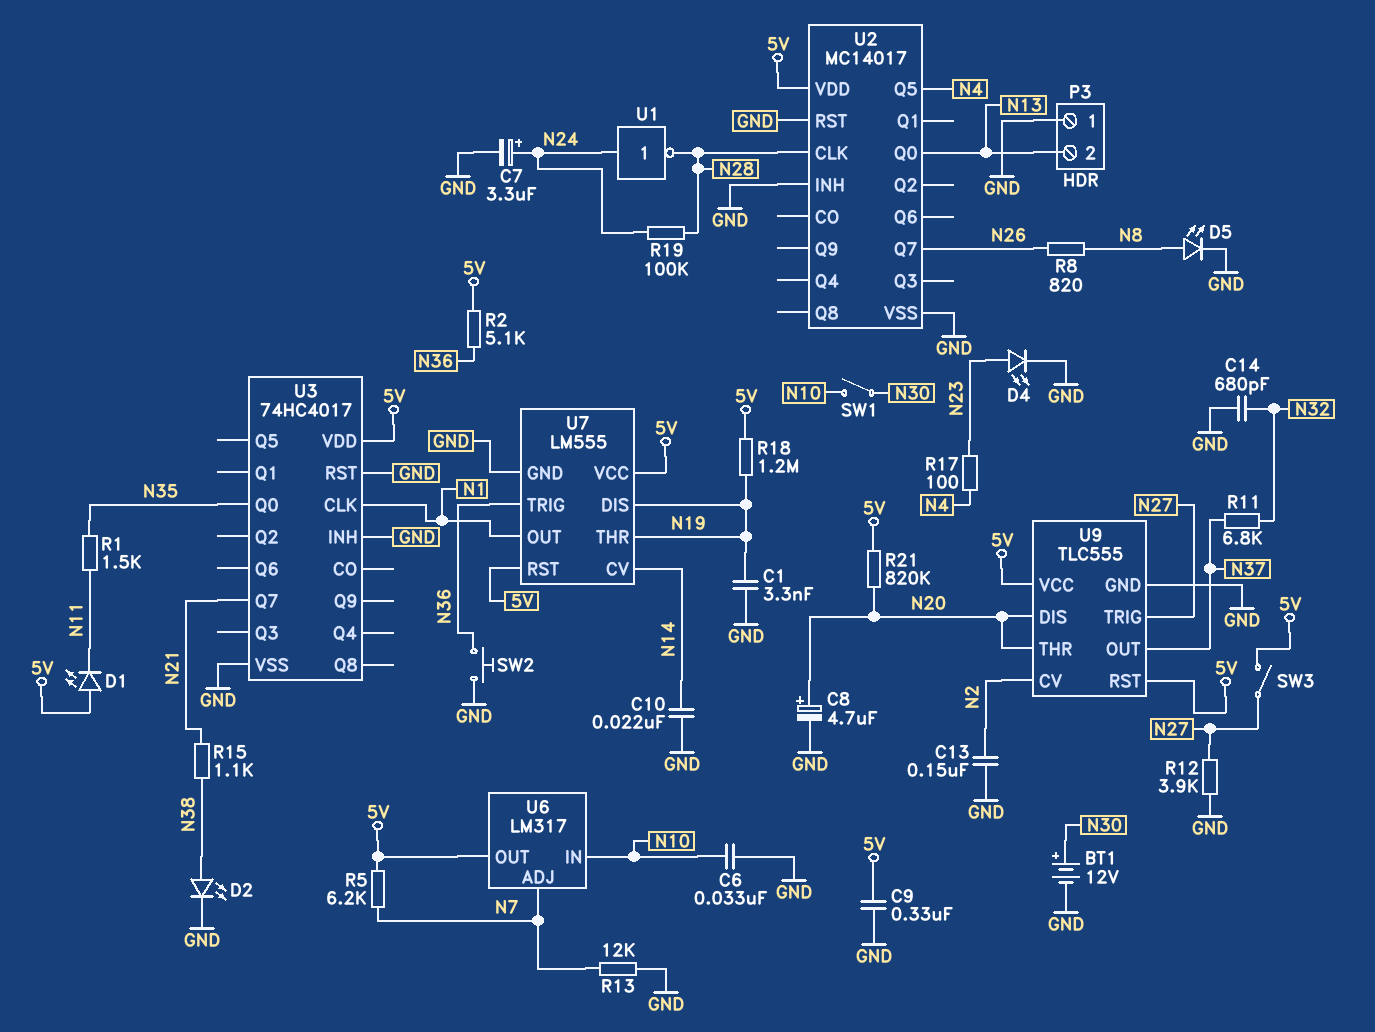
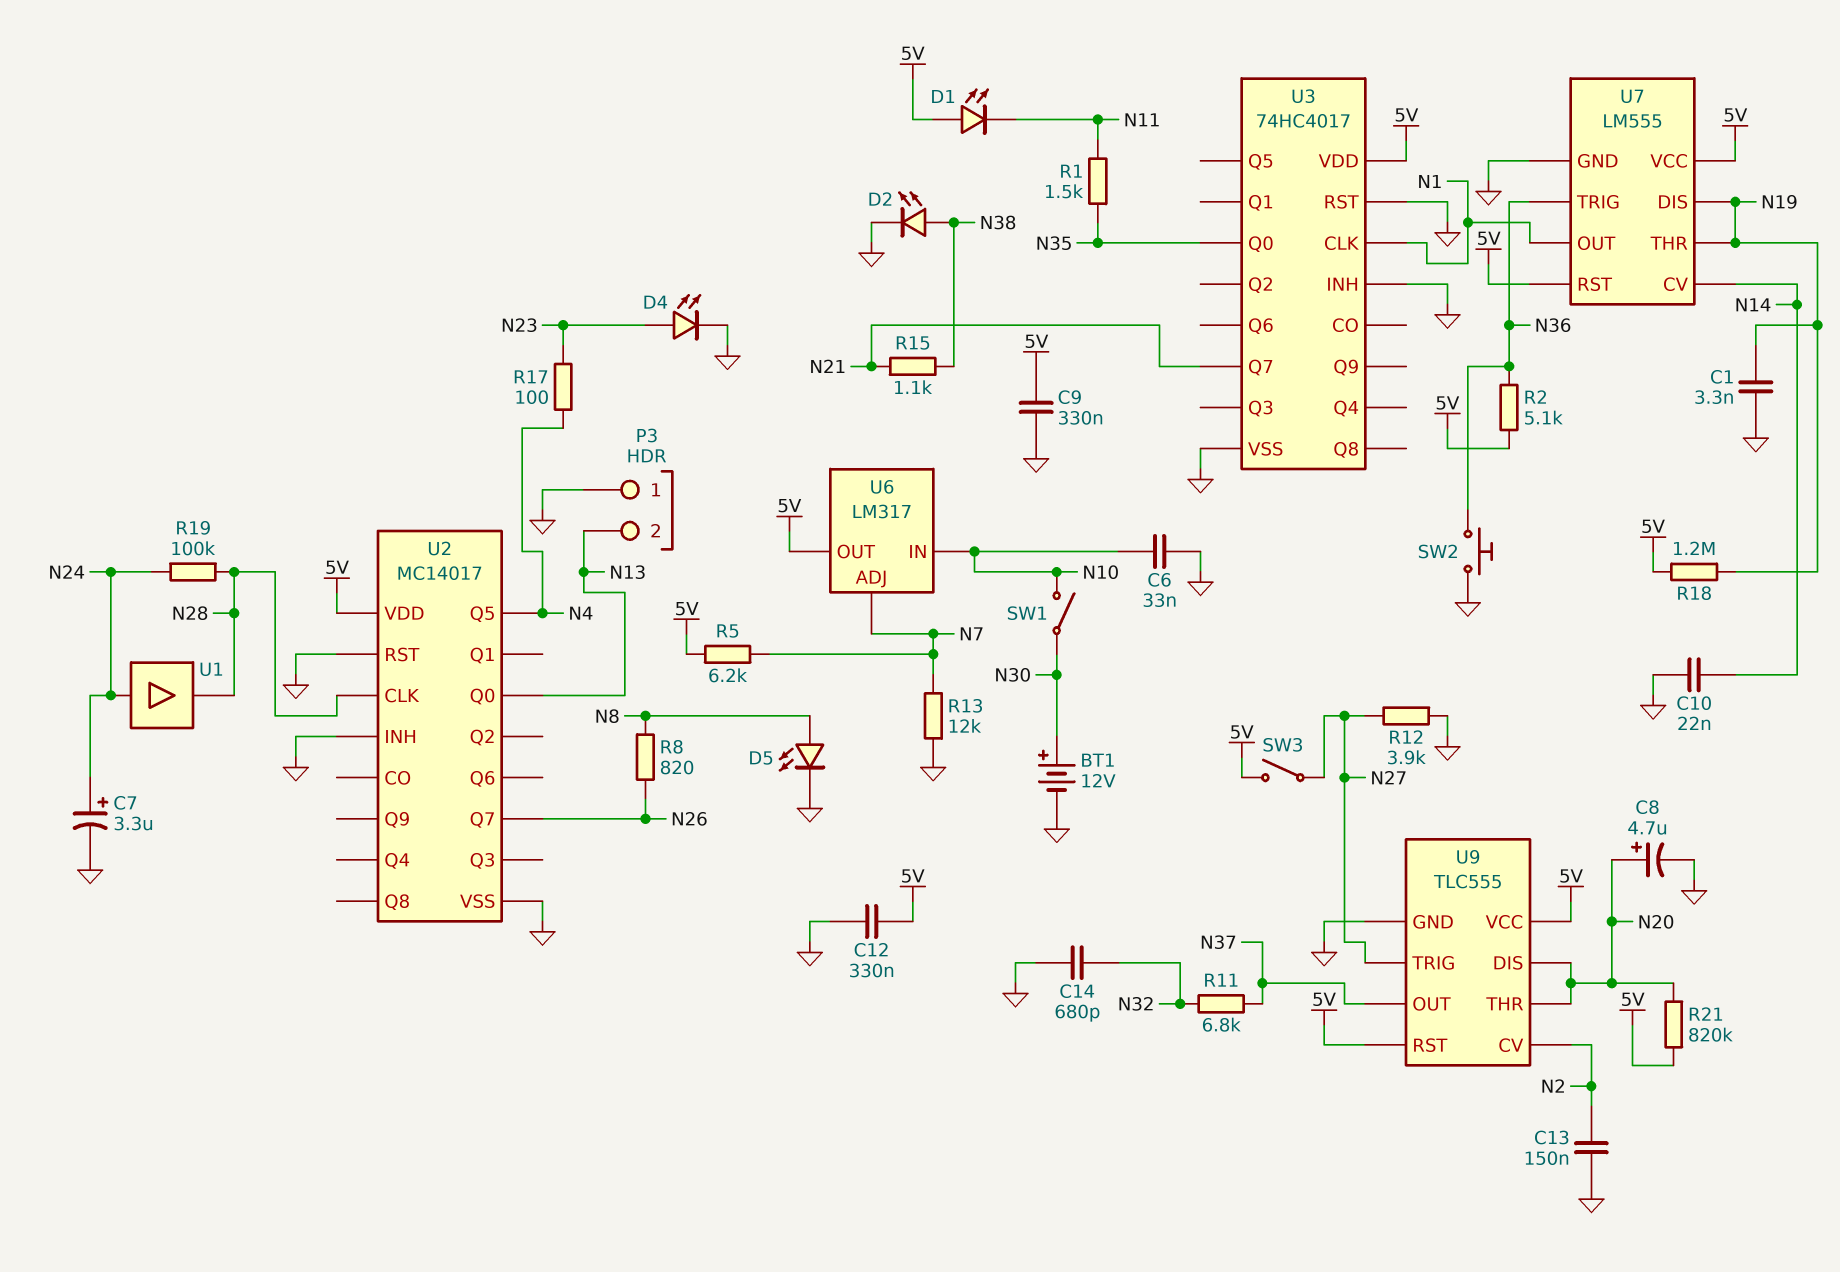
C12: none -> 330nF (5V, GND)
U1: NOT (in N24, out N28) -> buffer (in N24, out N28)

